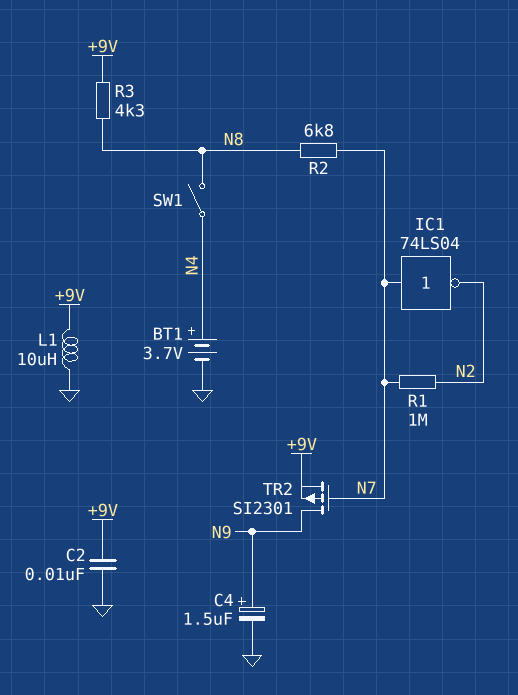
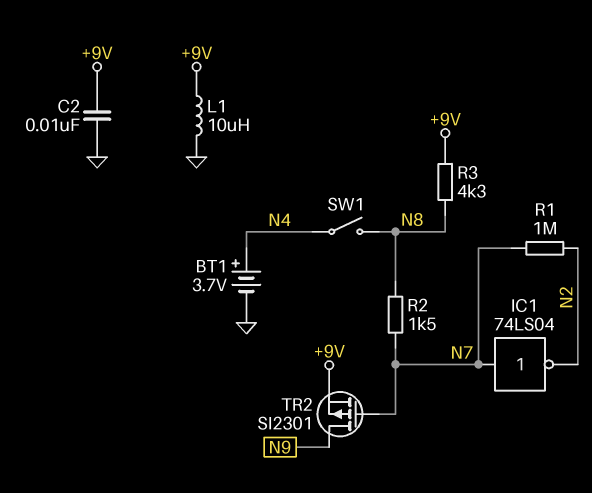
C4: 1.5uF (plus N9, minus GND) -> none
R2: 6.8k (N7, N8) -> 1.5k (N7, N8)

